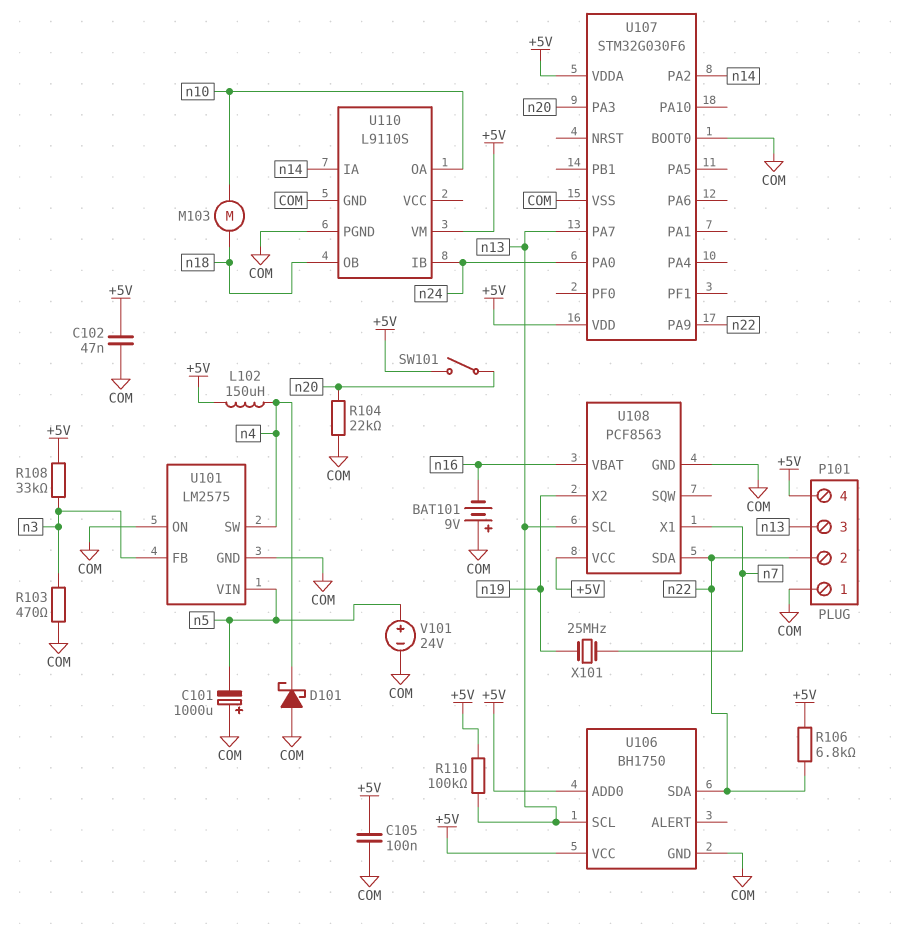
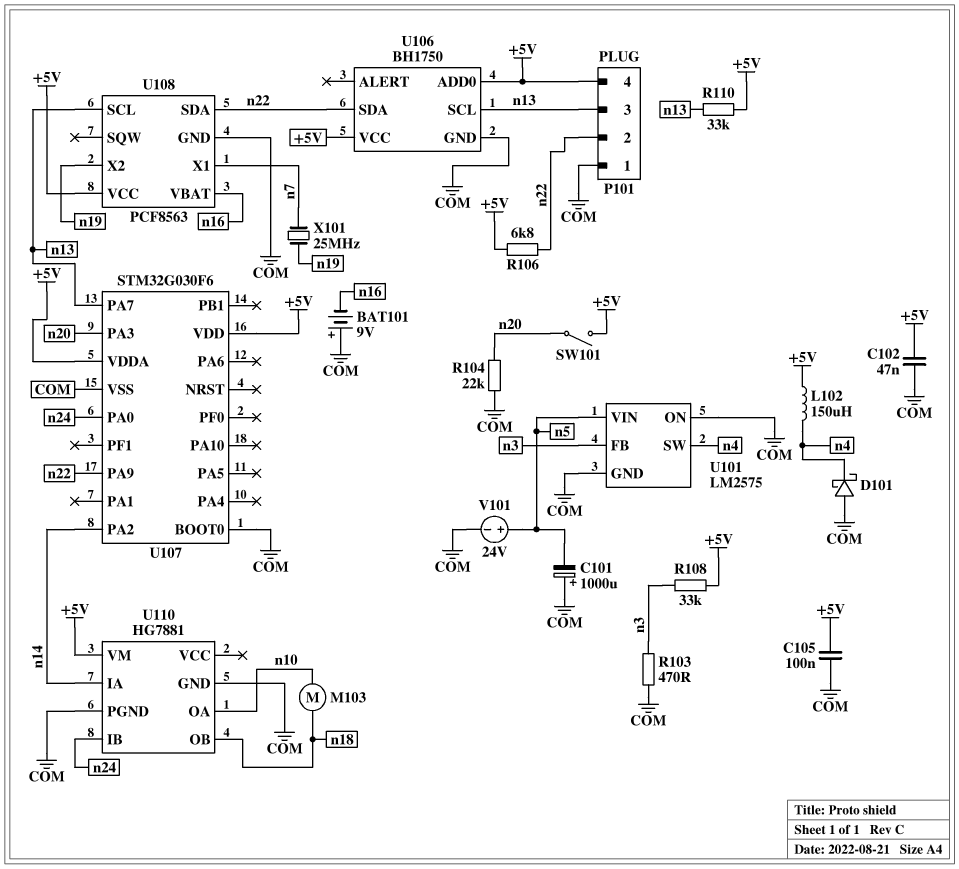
R110: 100k (+5V, n13) -> 33k (+5V, n13)
U110: L9110S -> HG7881

